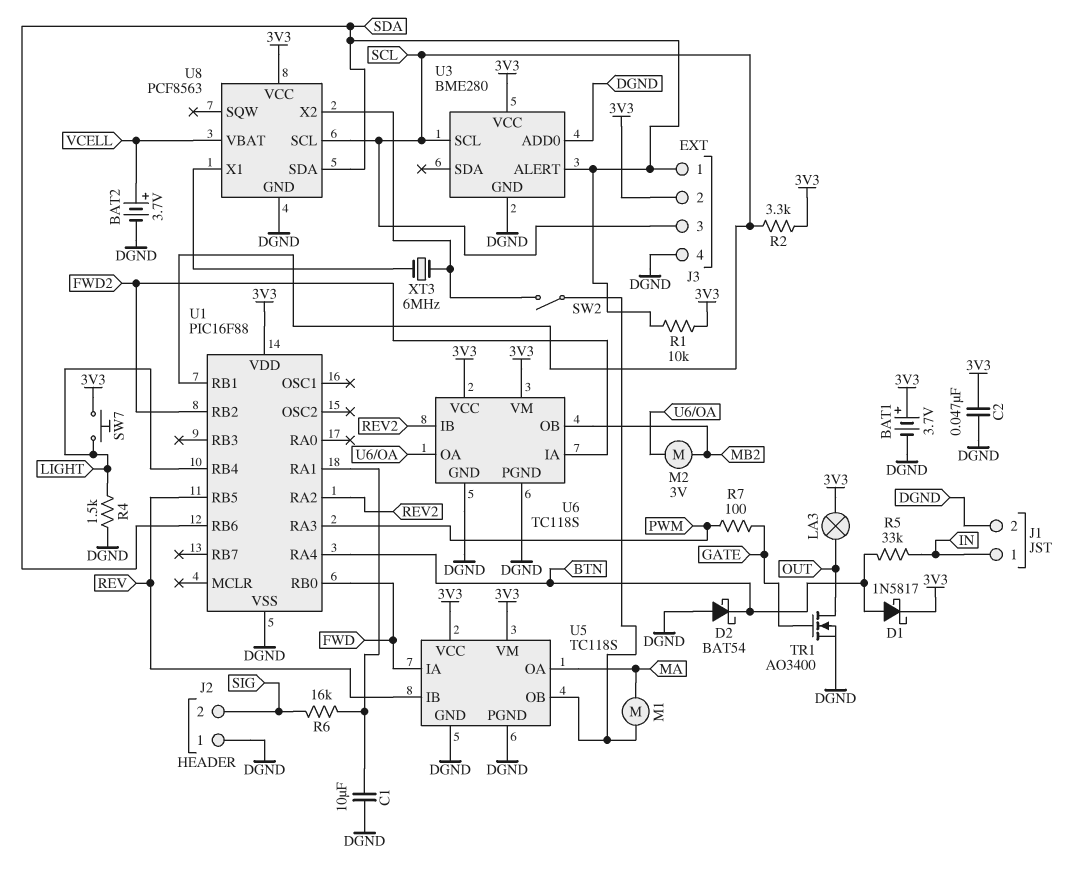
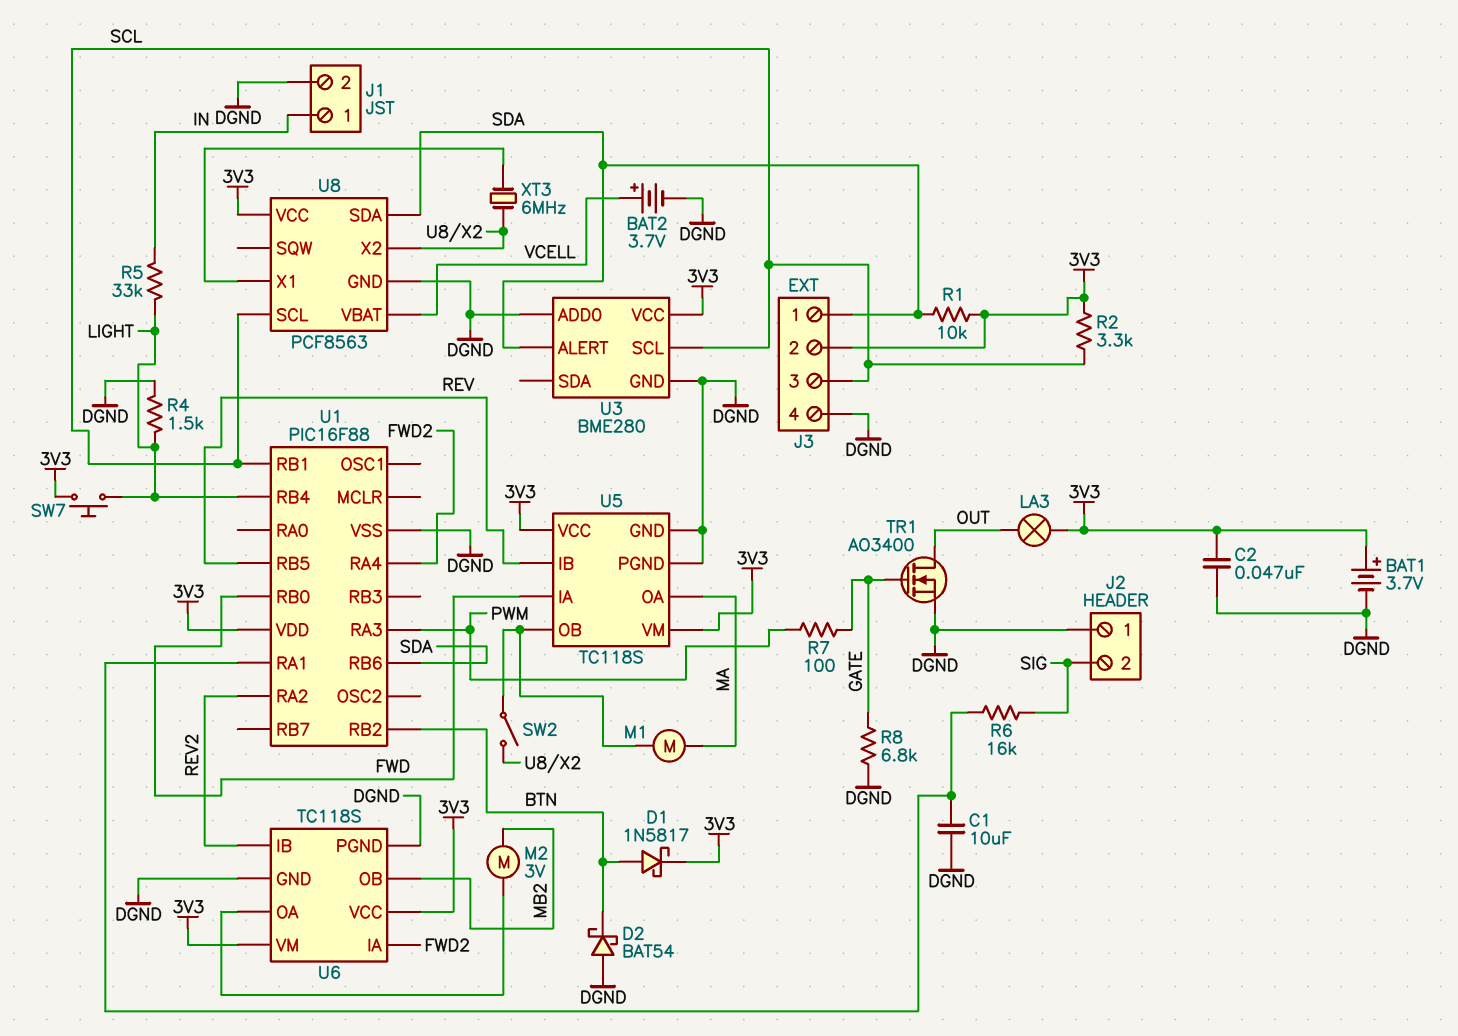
R5: 33k (BTN, IN) -> 33k (IN, LIGHT)
R8: none -> 6.8k (DGND, GATE)
U1 pin RA4: BTN -> FWD2
U1 pin RB2: FWD2 -> BTN

